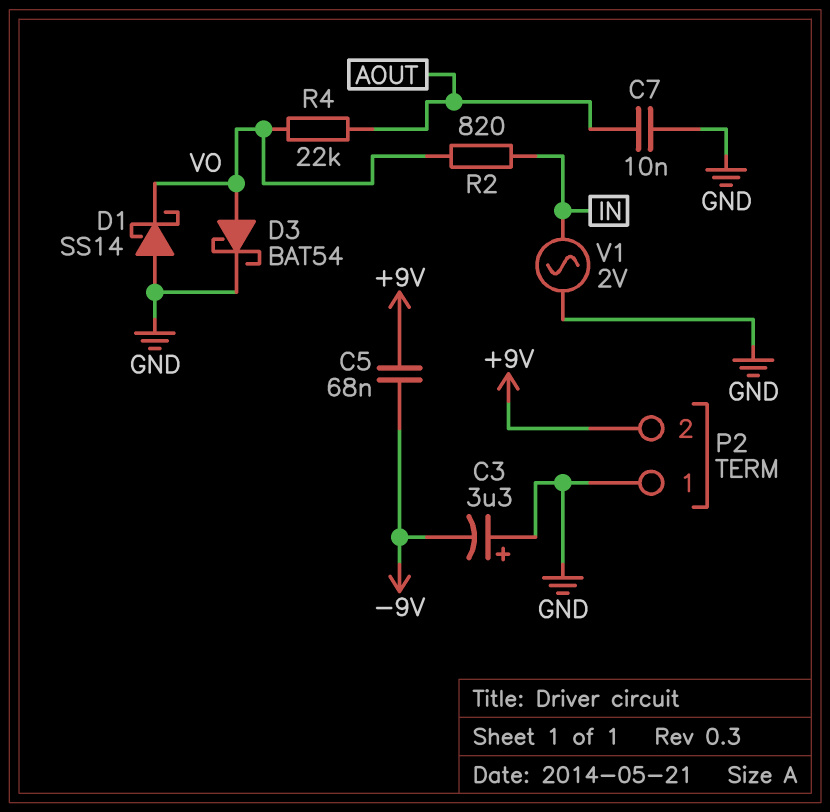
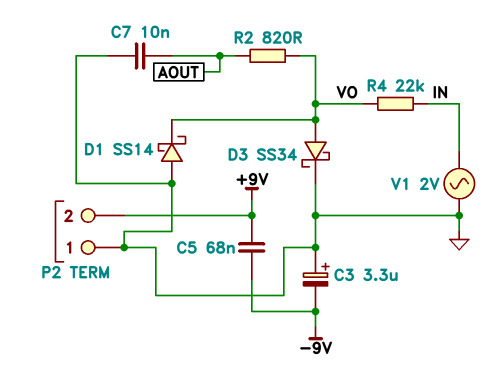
D3: schottky BAT54 (A VO, K GND) -> schottky SS34 (A VO, K GND)
R2: 820 (IN, VO) -> 820 (AOUT, VO)
R4: 22k (AOUT, VO) -> 22k (IN, VO)

